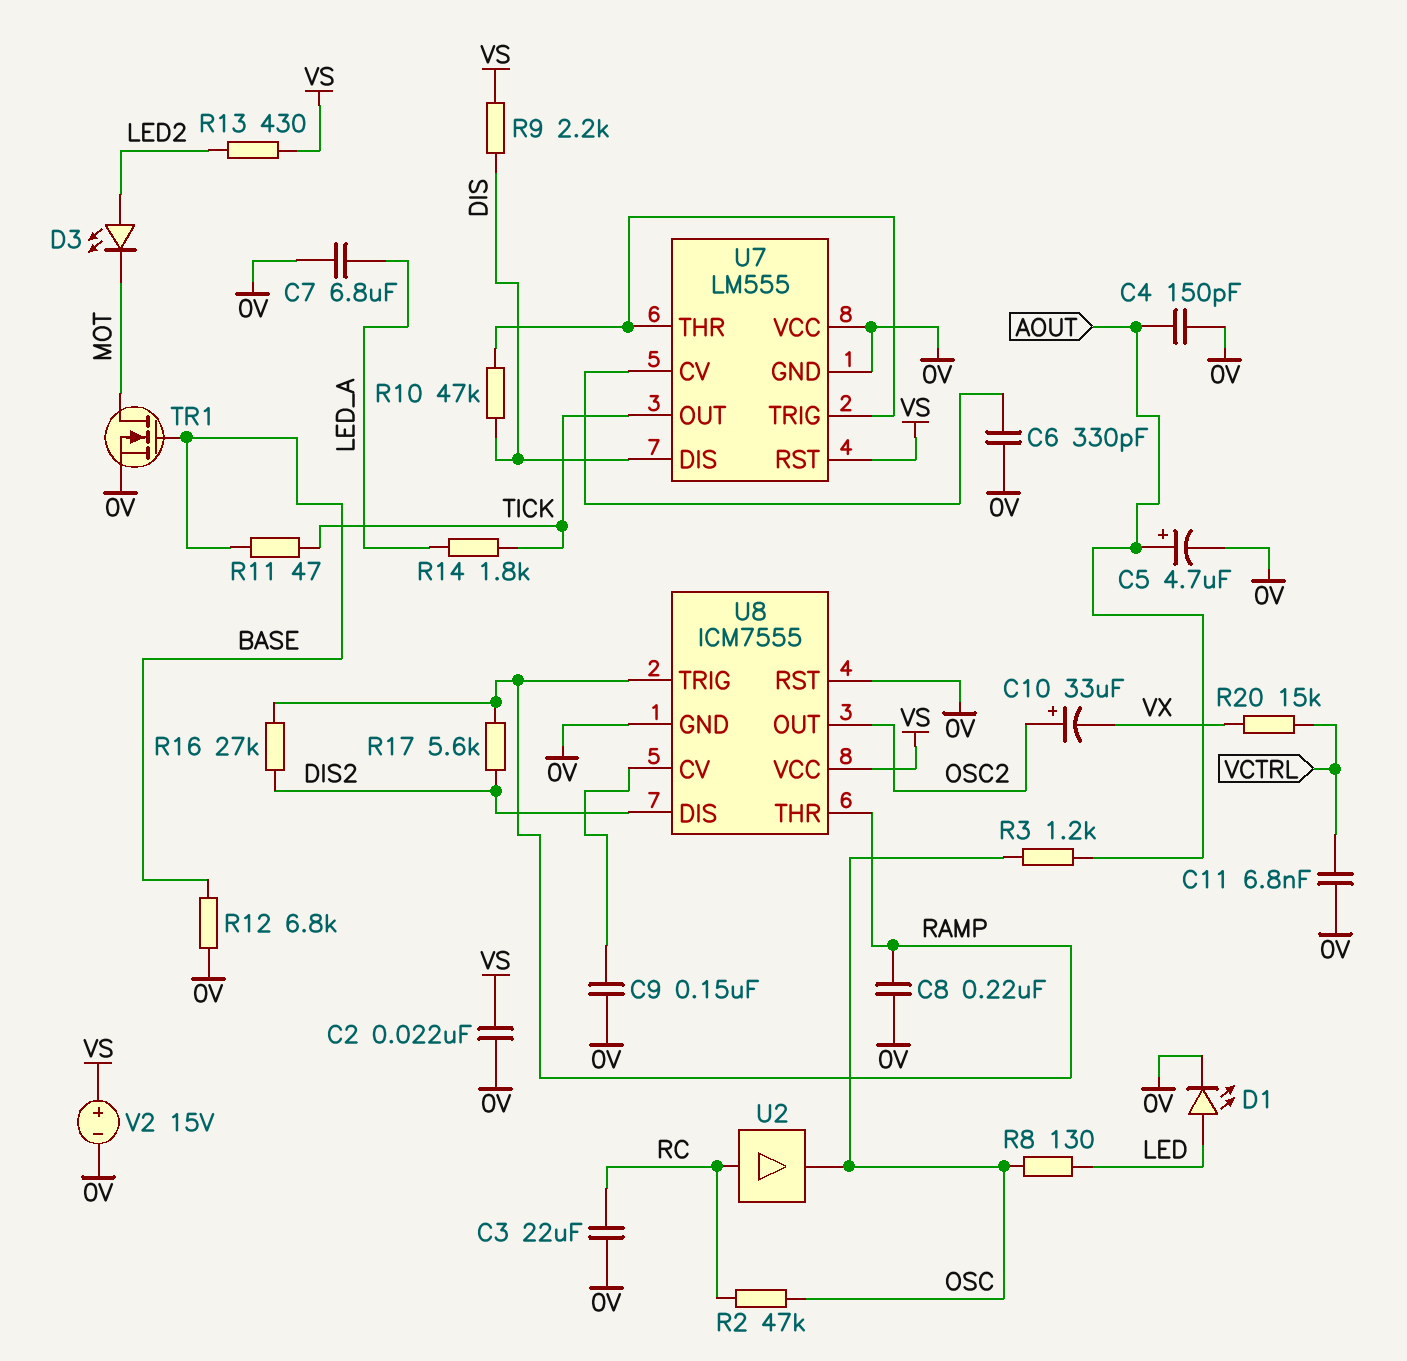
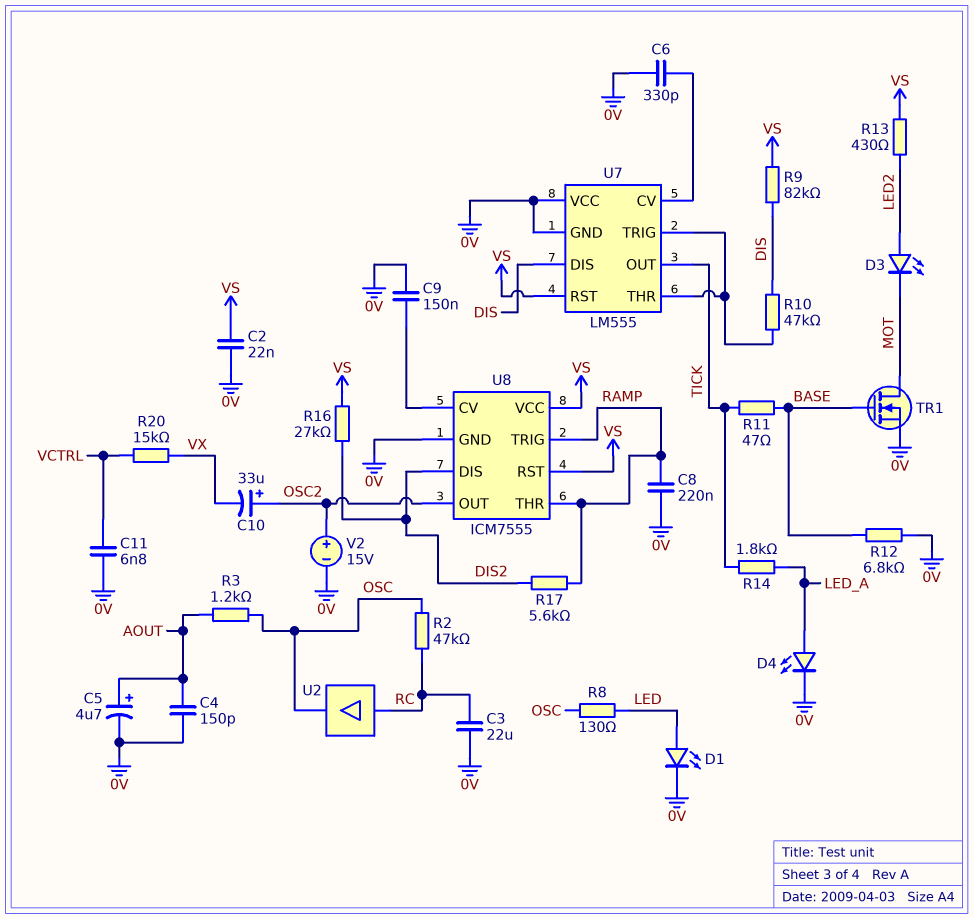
C7: 6.8uF (0V, LED_A) -> none
D4: none -> LED (A LED_A, K 0V)
R9: 2.2k (DIS, VS) -> 82k (DIS, VS)
R16: 27k (DIS2, RAMP) -> 27k (DIS2, VS)
U8 pin RST: 0V -> VS
V2: 15V (plus VS, minus 0V) -> 15V (plus OSC2, minus 0V)

